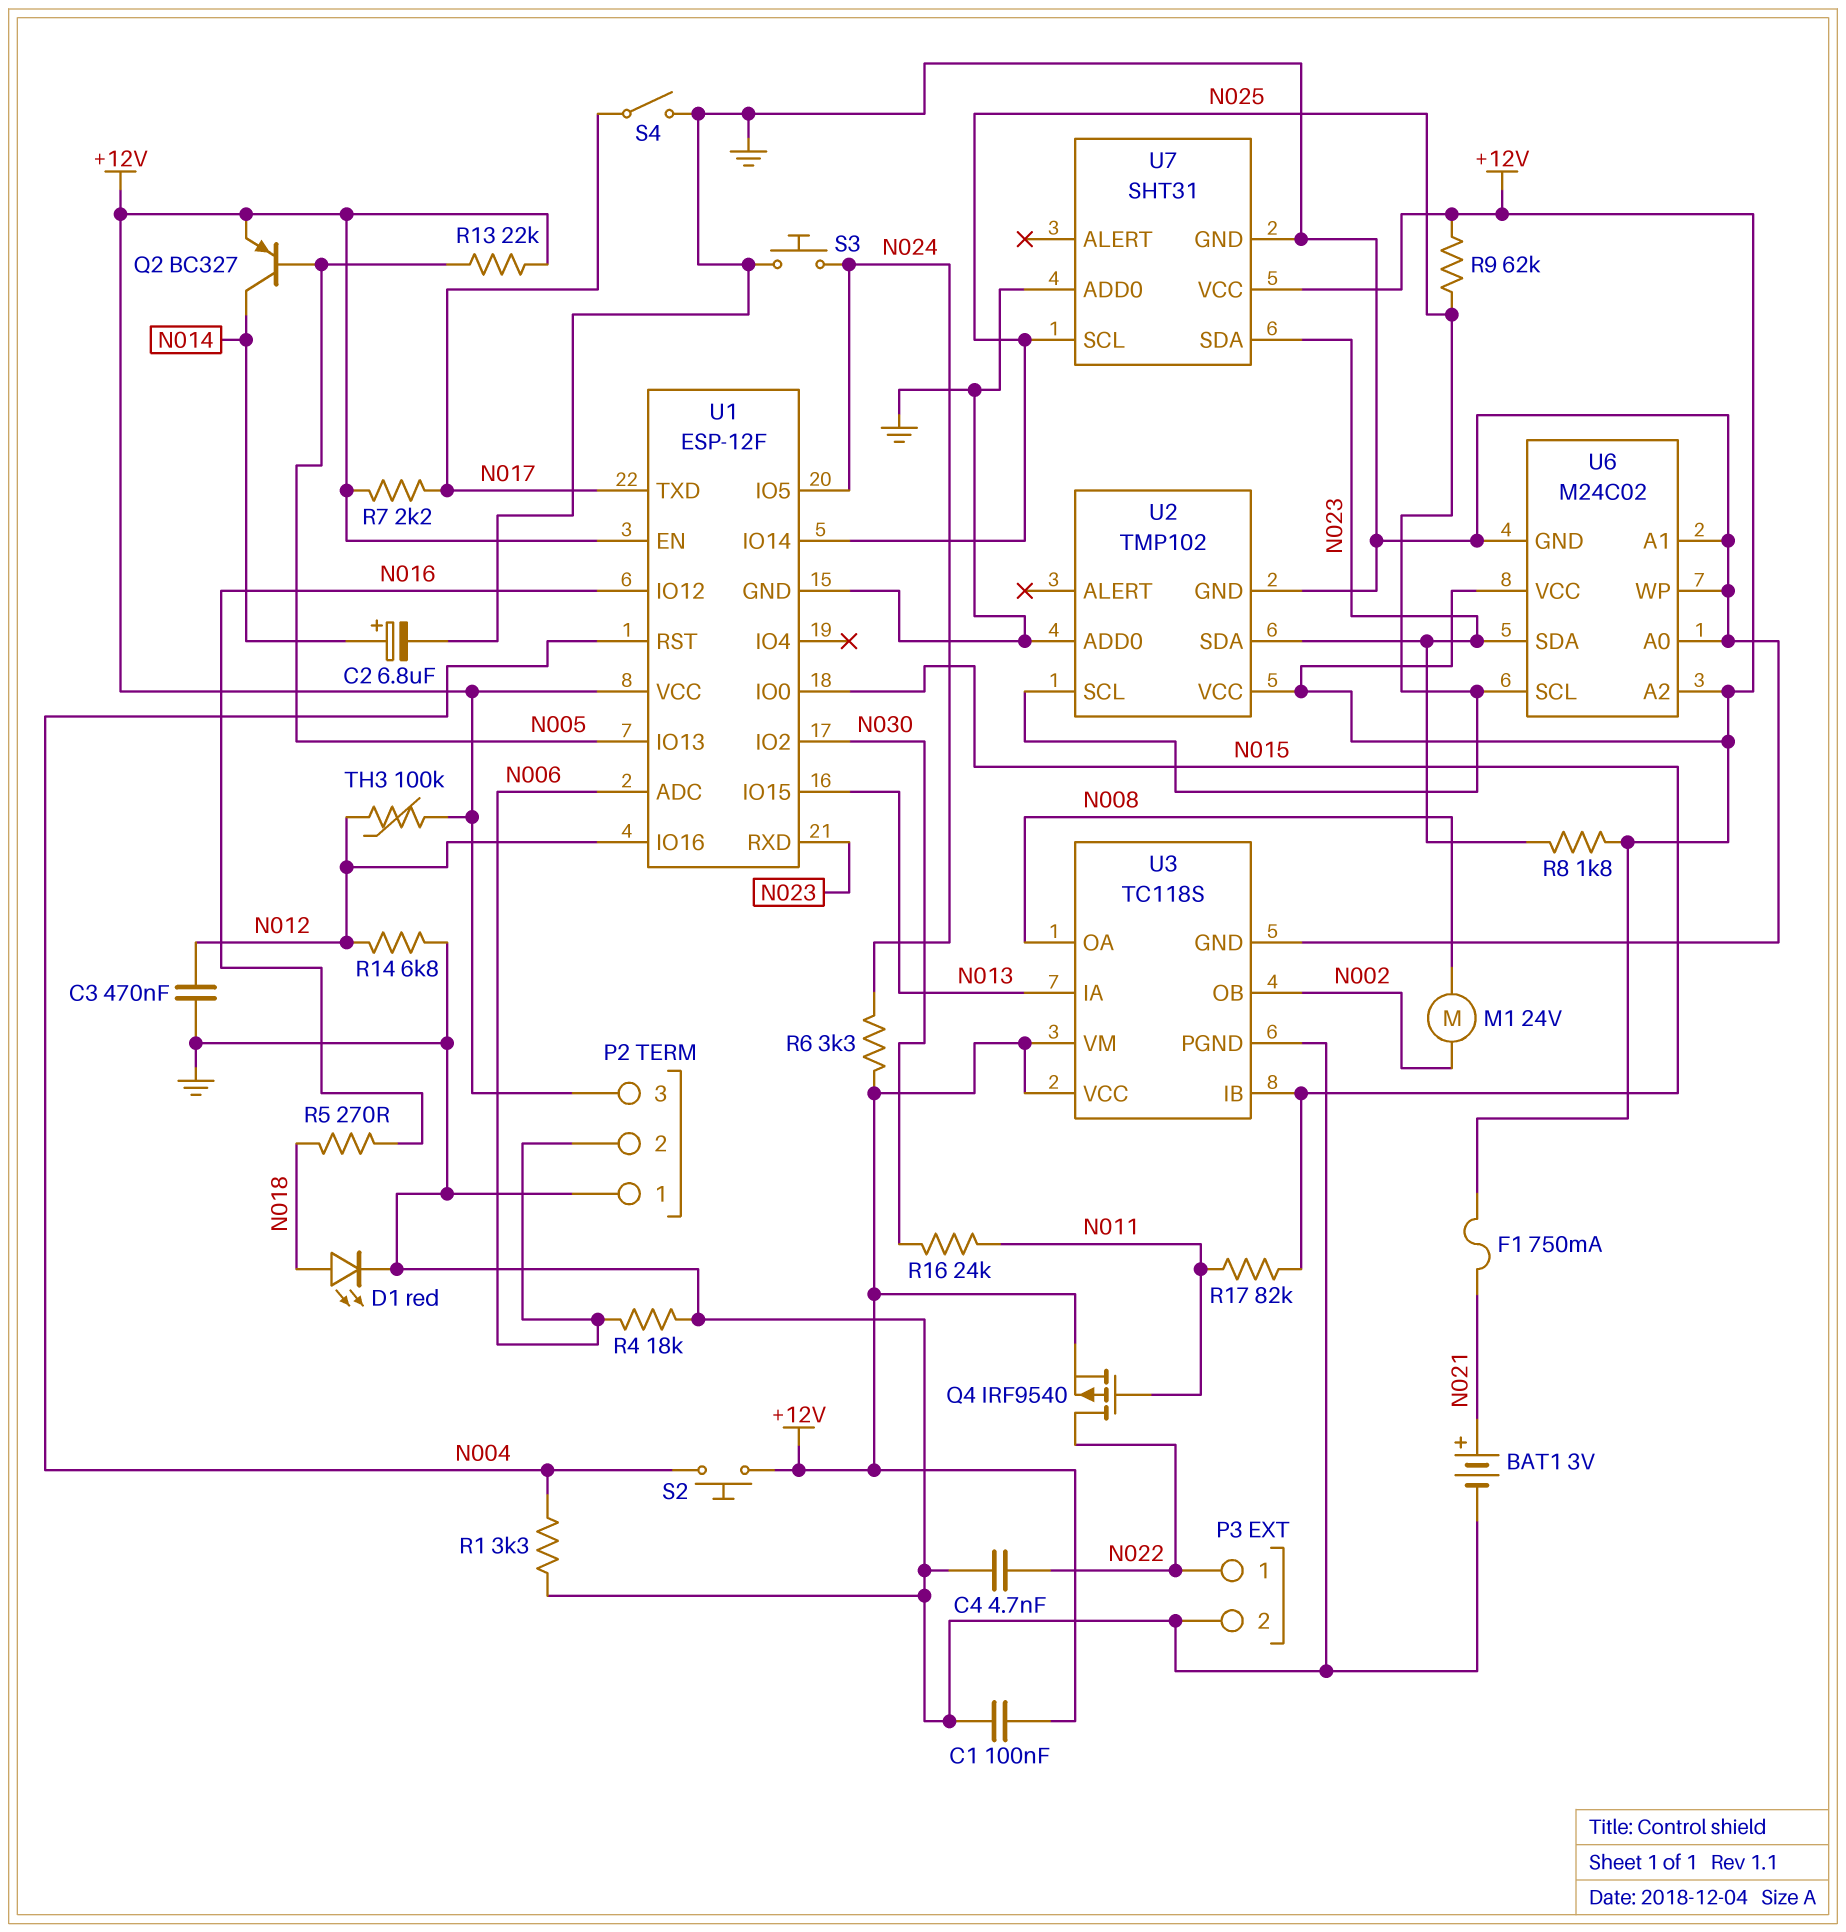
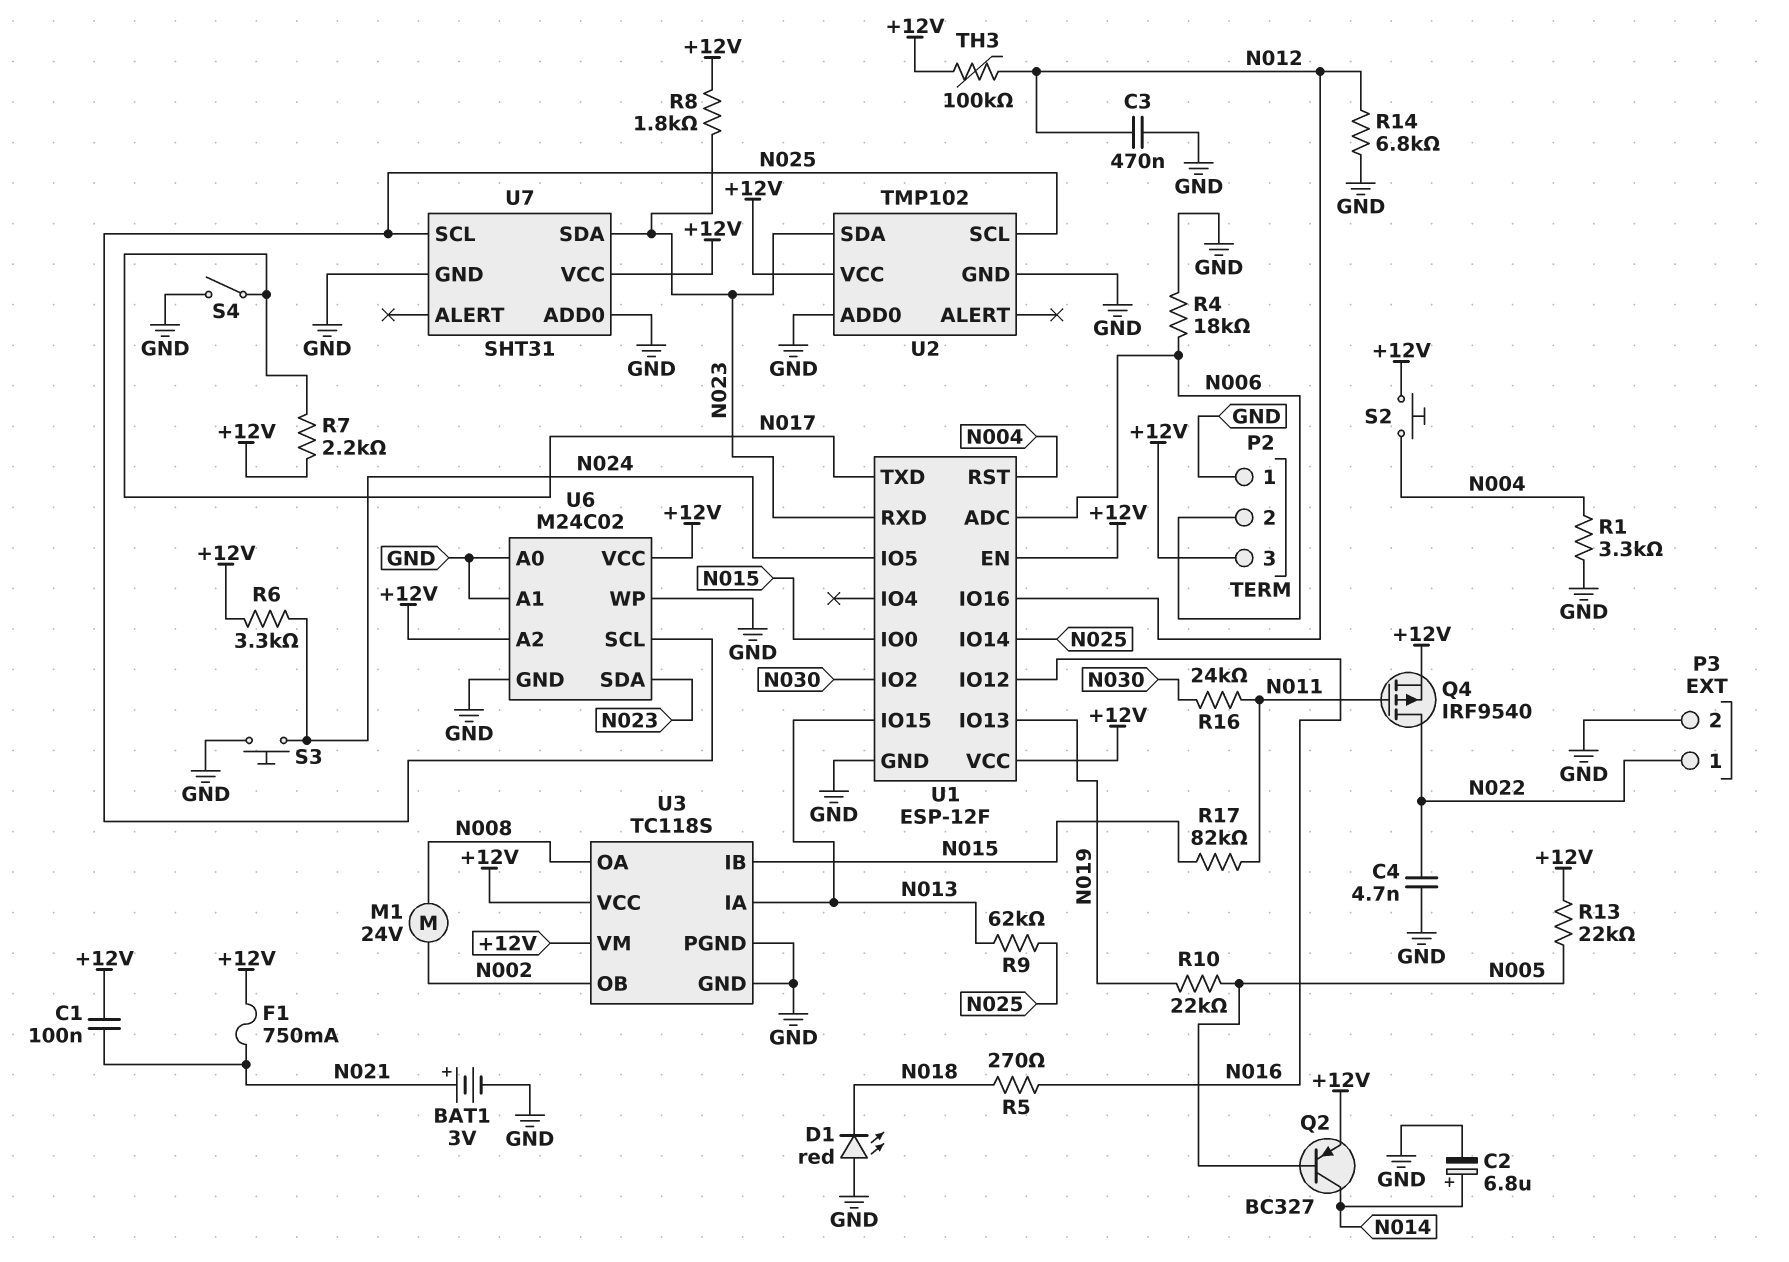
C1: 100nF (+12V, GND) -> 100nF (+12V, N021)
D1: LED red (A N018, K GND) -> LED red (A GND, K N018)
R9: 62k (+12V, N025) -> 62k (N013, N025)
R10: none -> 22k (N005, N019)
U1 pin IO13: N005 -> N019

